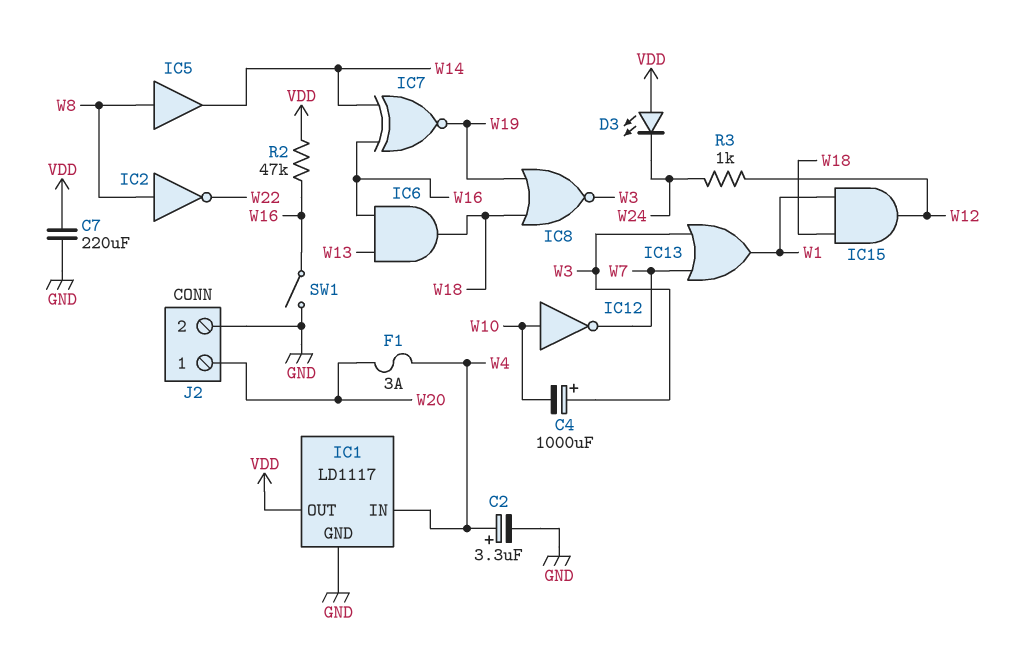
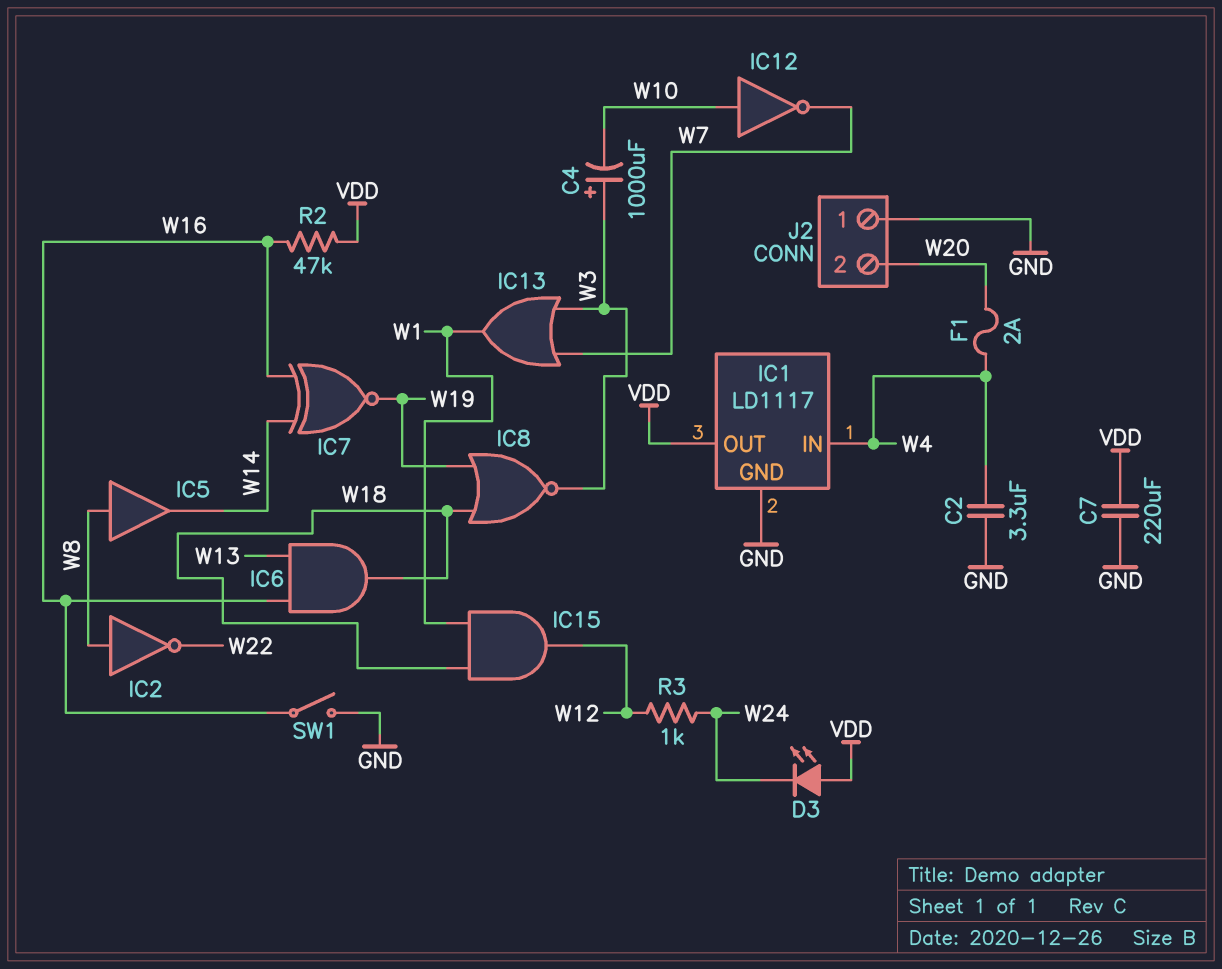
C2: 3.3uF (plus W4, minus GND) -> 3.3uF (GND, W4)
F1: 3A (W4, W20) -> 2A (W4, W20)
J2 pin 1: W20 -> GND
J2 pin 2: GND -> W20

